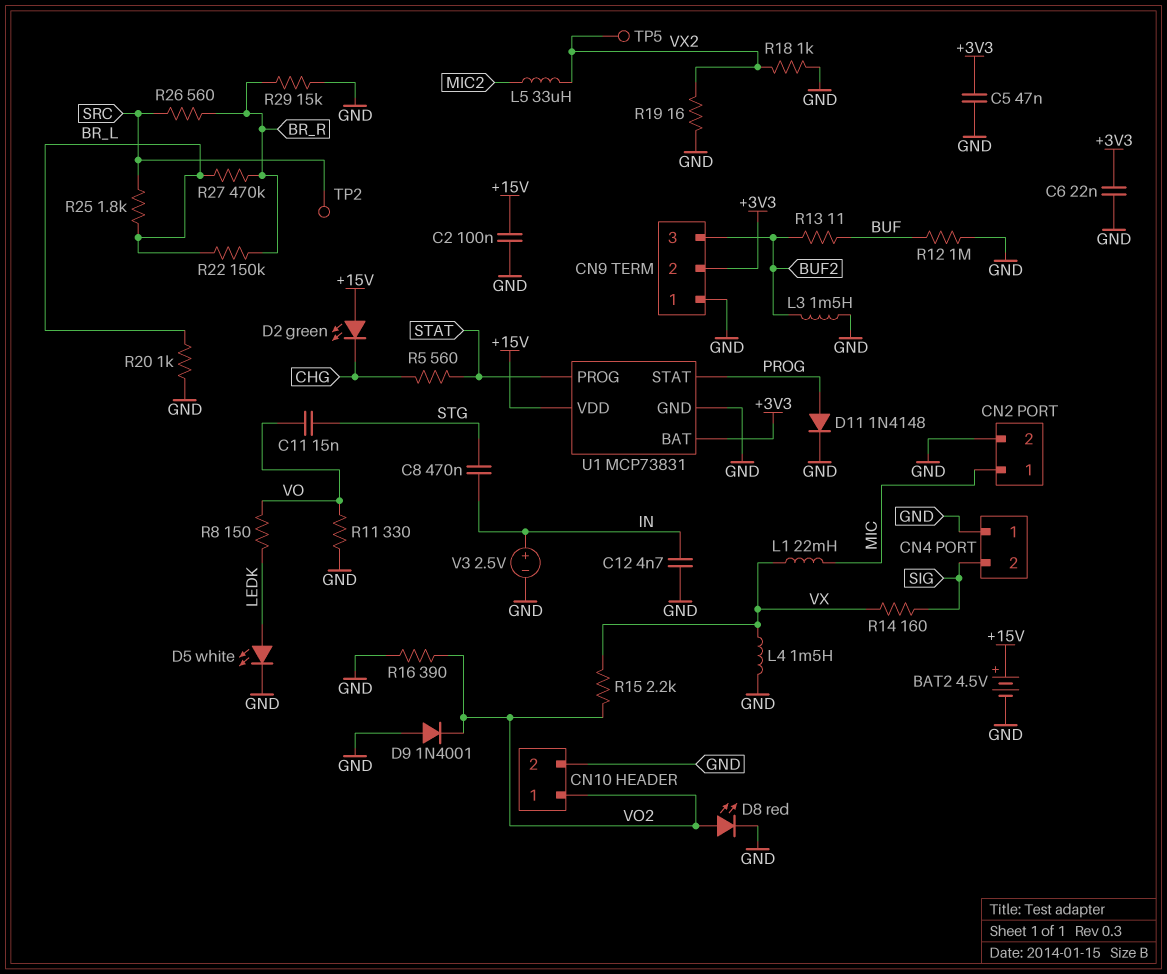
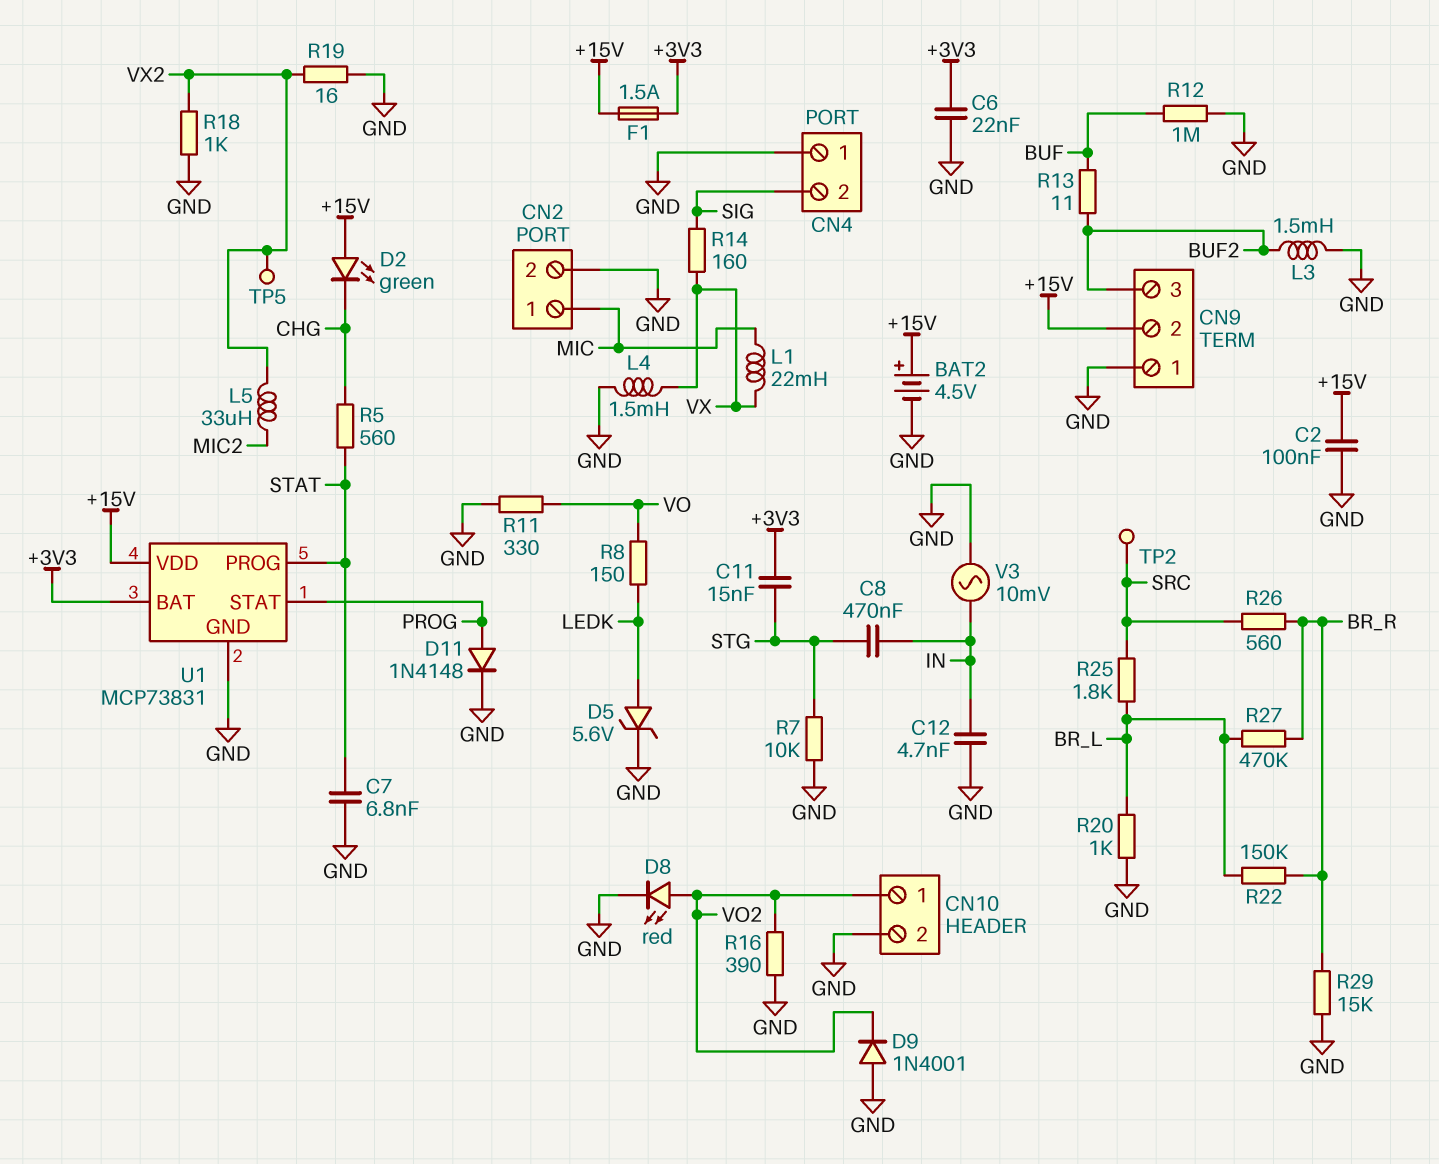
C5: 47nF (+3V3, GND) -> none
C7: none -> 6.8nF (GND, STAT)
C11: 15nF (STG, VO) -> 15nF (+3V3, STG)
CN9 pin 2: +3V3 -> +15V
D5: LED white (A LEDK, K GND) -> zener 5.6V (A LEDK, K GND)
F1: none -> 1.5A (+3V3, +15V)
R7: none -> 10k (GND, STG)
R15: 2.2k (VO2, VX) -> none
V3: 2.5V (plus IN, minus GND) -> AC 10mV (GND, IN)

